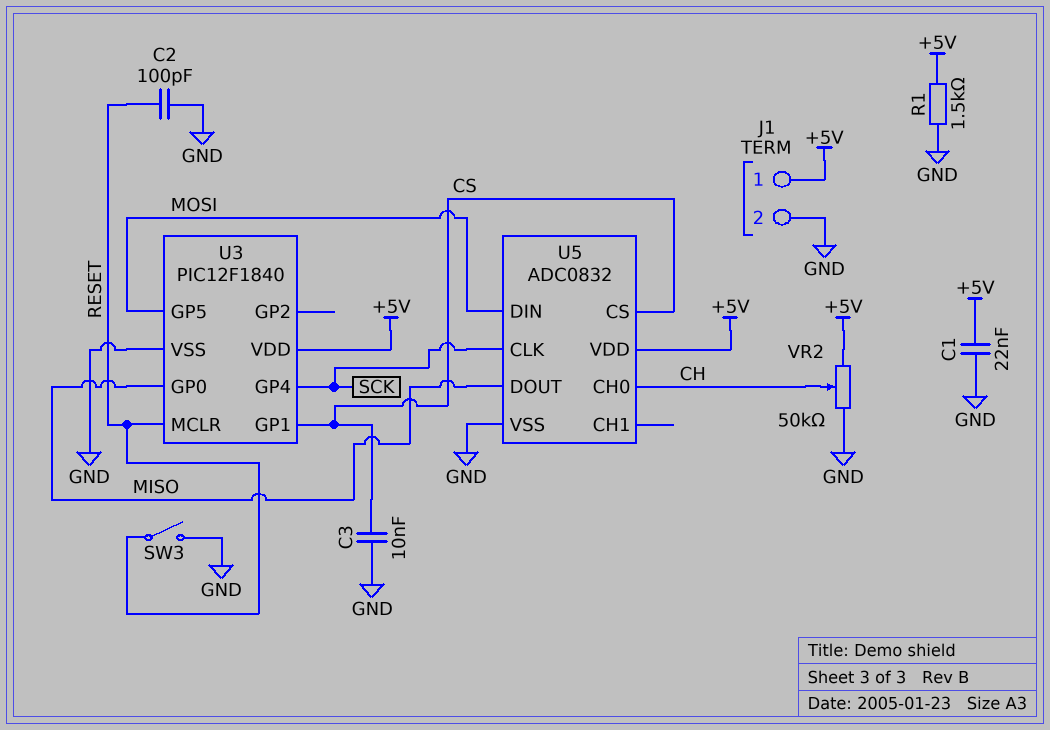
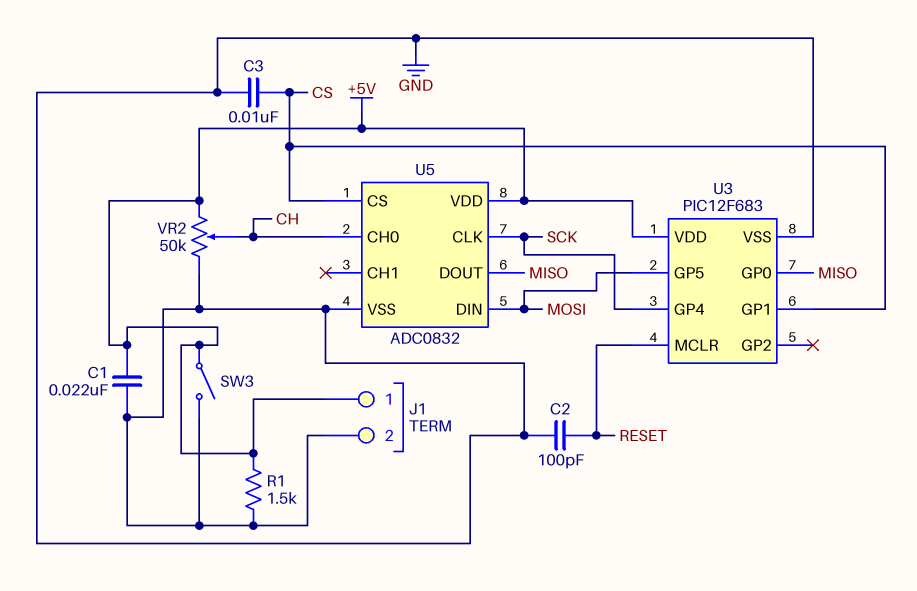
SW3: switch (GND, RESET) -> switch (+5V, GND)
U3: PIC12F1840 -> PIC12F683

